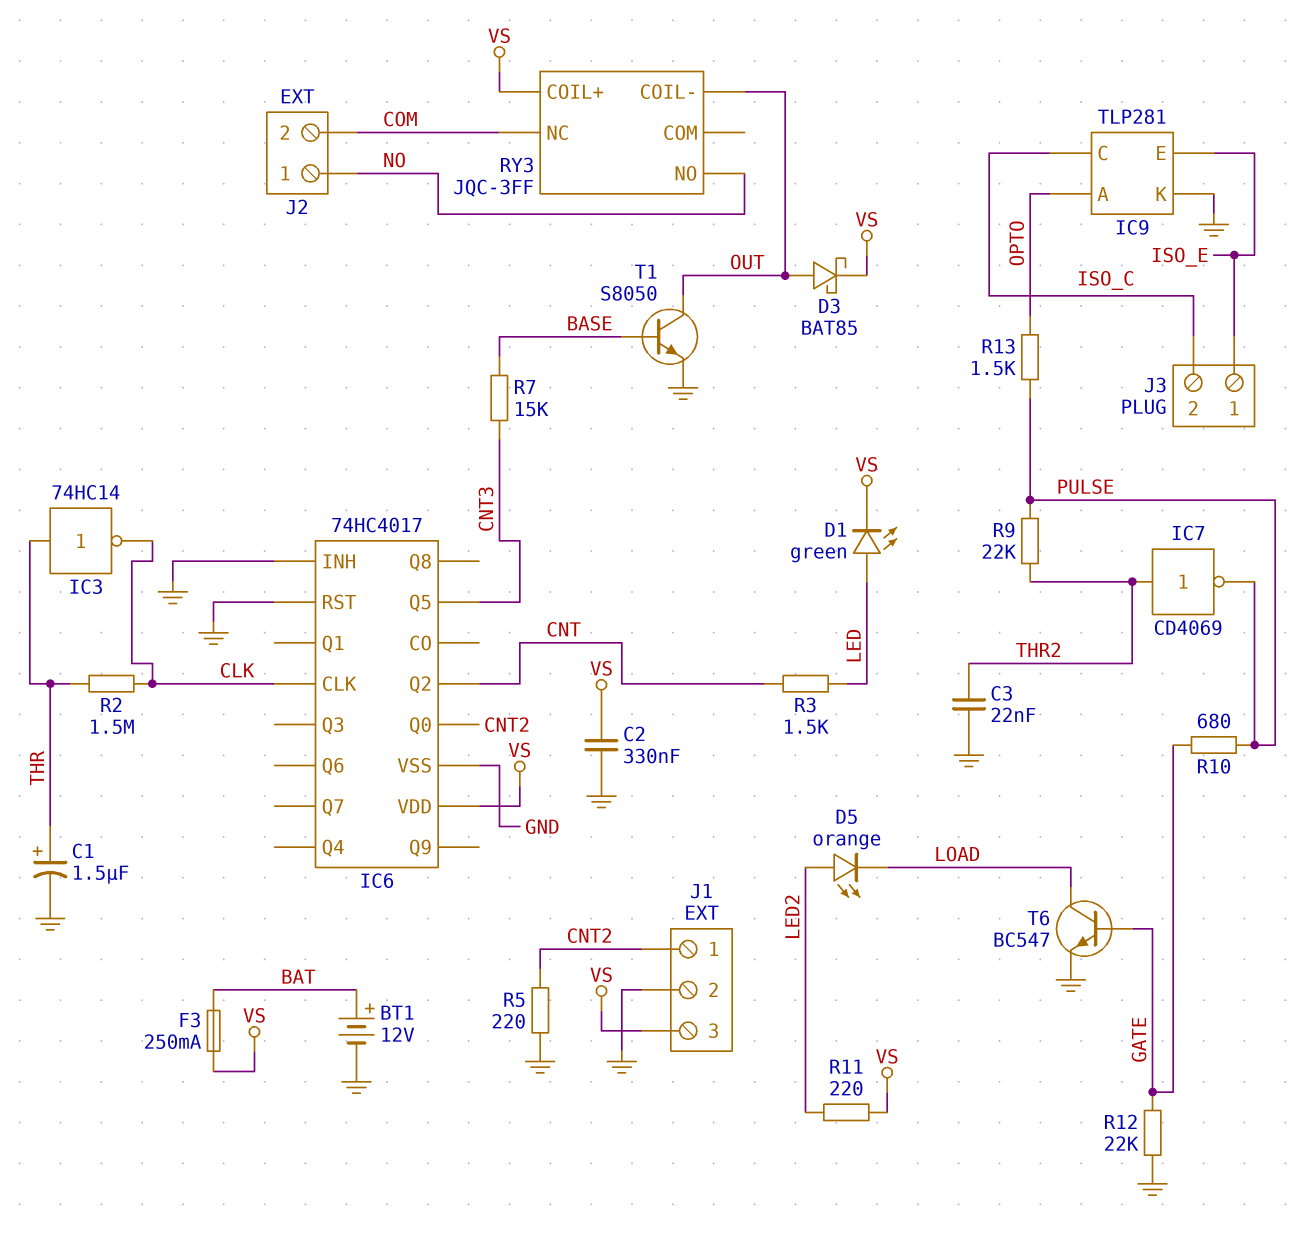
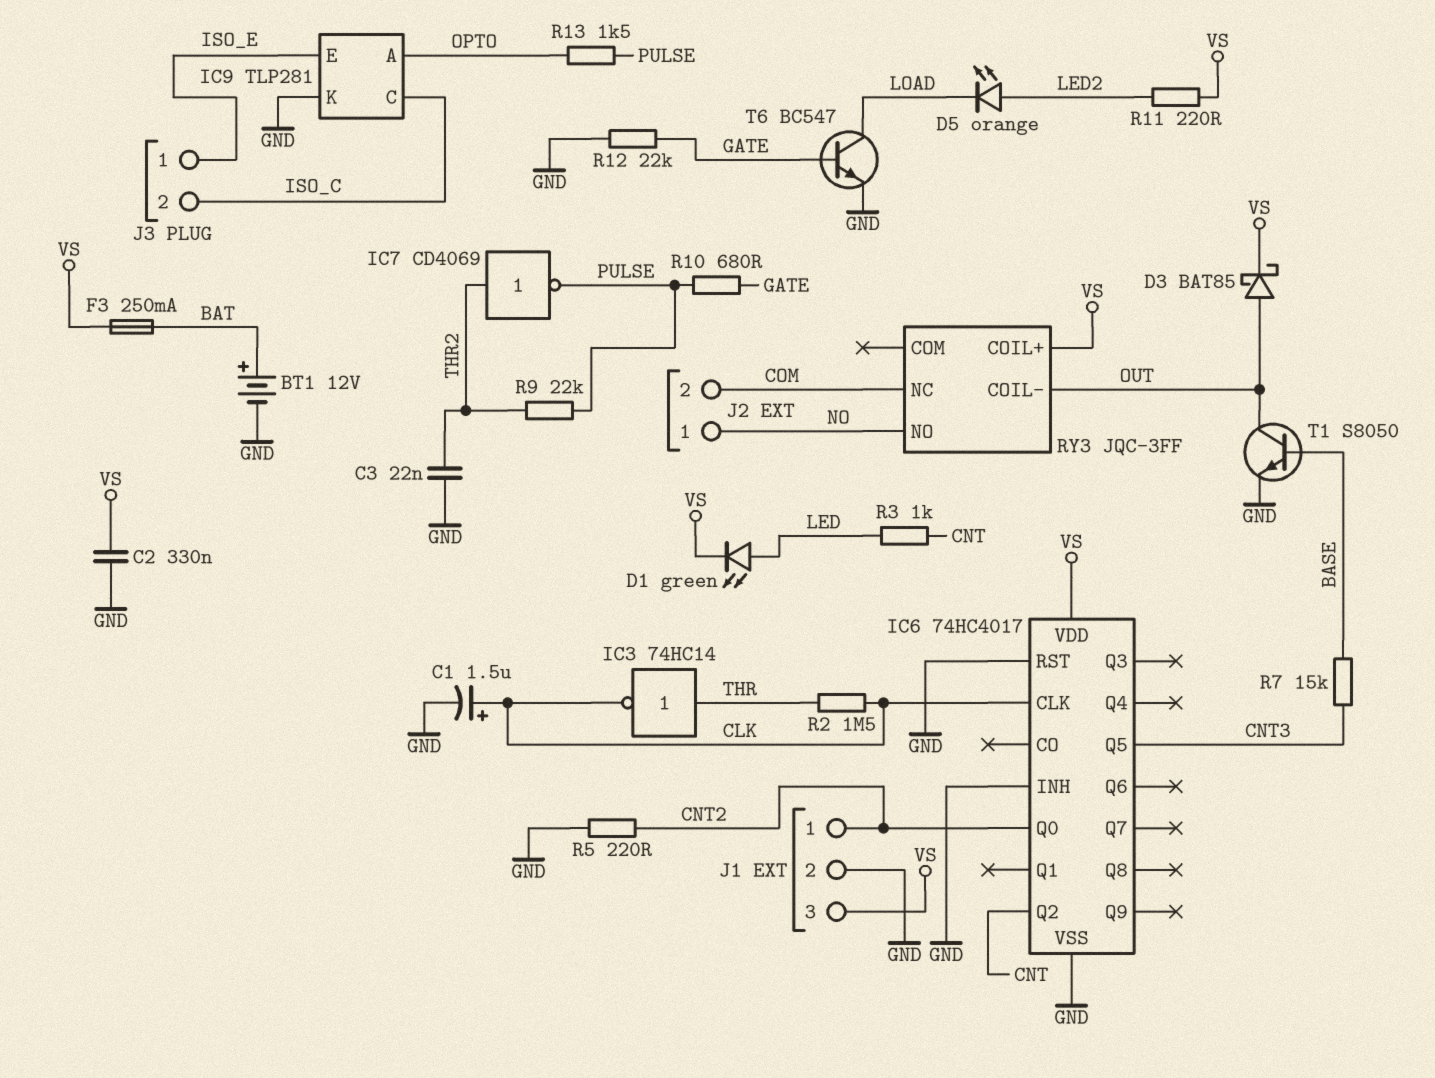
C1: 1.5uF (plus THR, minus GND) -> 1.5uF (plus CLK, minus GND)
R3: 1.5k (CNT, LED) -> 1k (CNT, LED)

